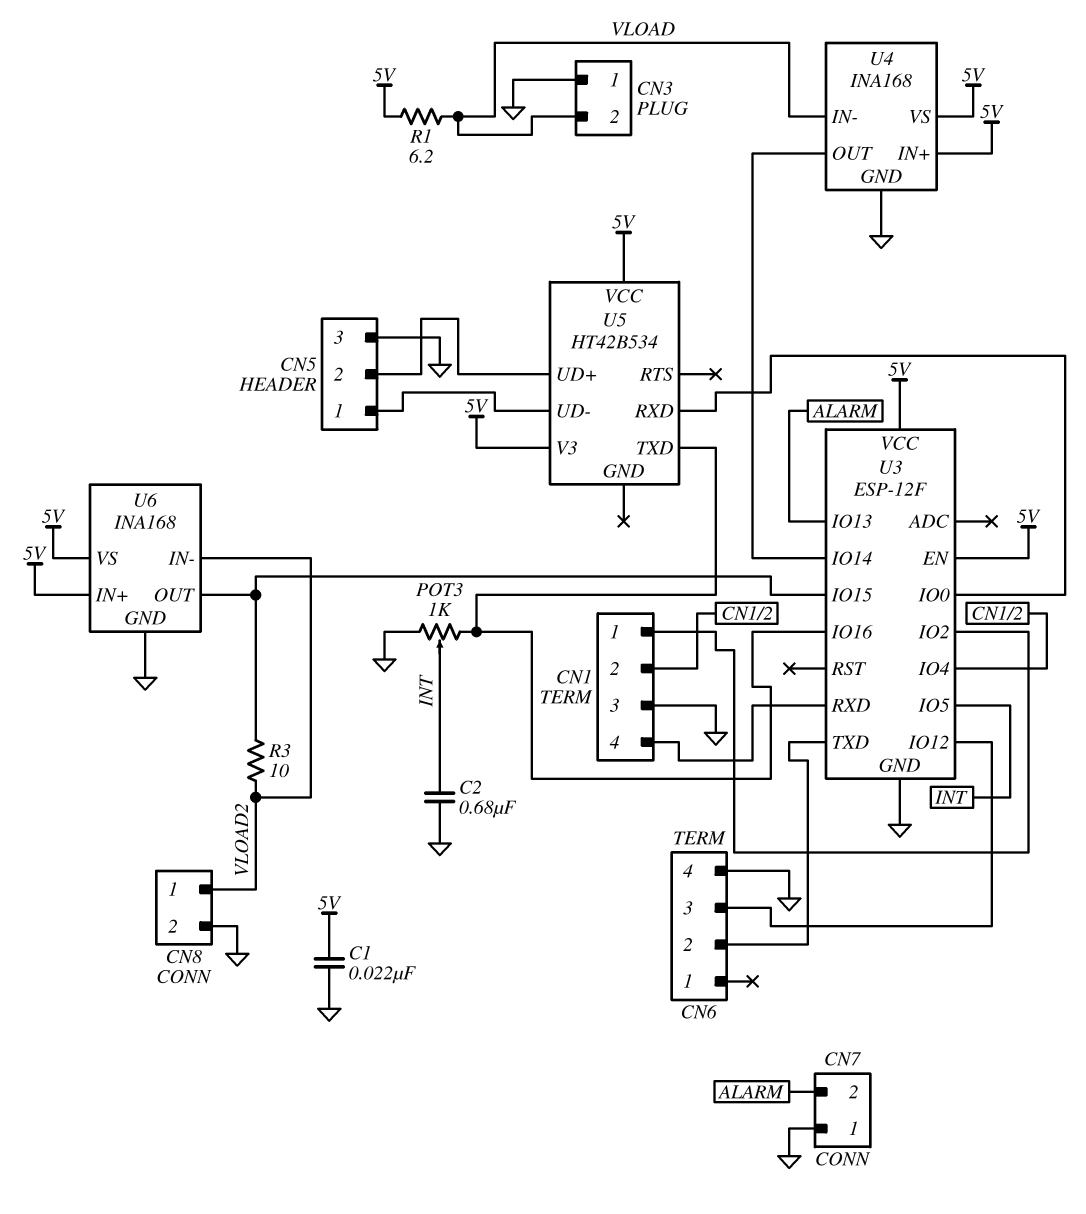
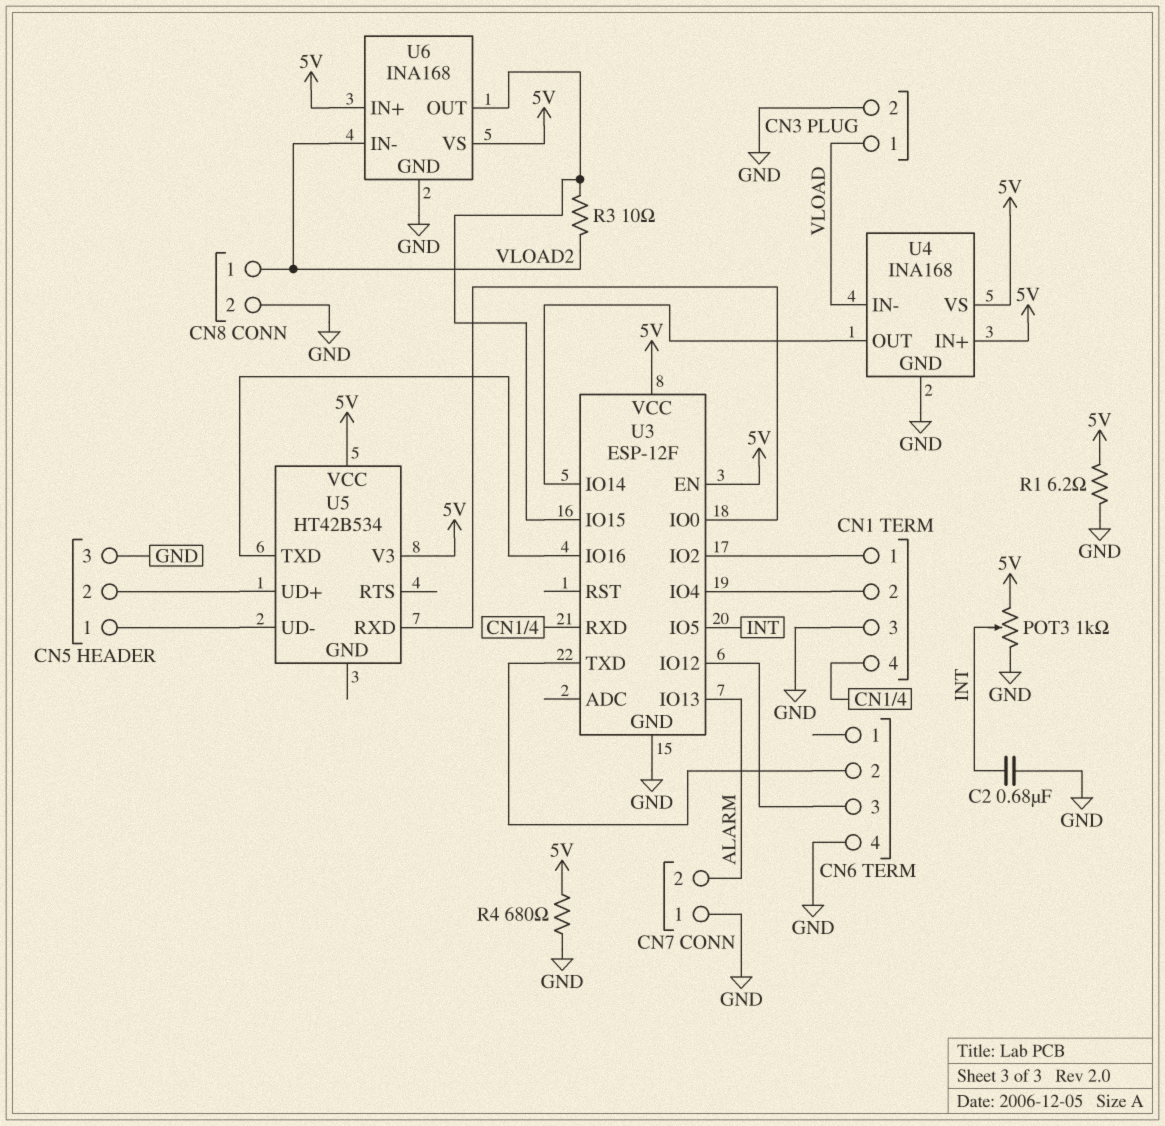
C1: 22nF (5V, GND) -> none
CN3 pin 1: GND -> VLOAD
CN3 pin 2: VLOAD -> GND
POT3: 1k (GND, U3/IO16, wiper INT) -> 1k (5V, GND, wiper INT)
R1: 6.2 (5V, VLOAD) -> 6.2 (5V, GND)
R4: none -> 680 (5V, GND)

